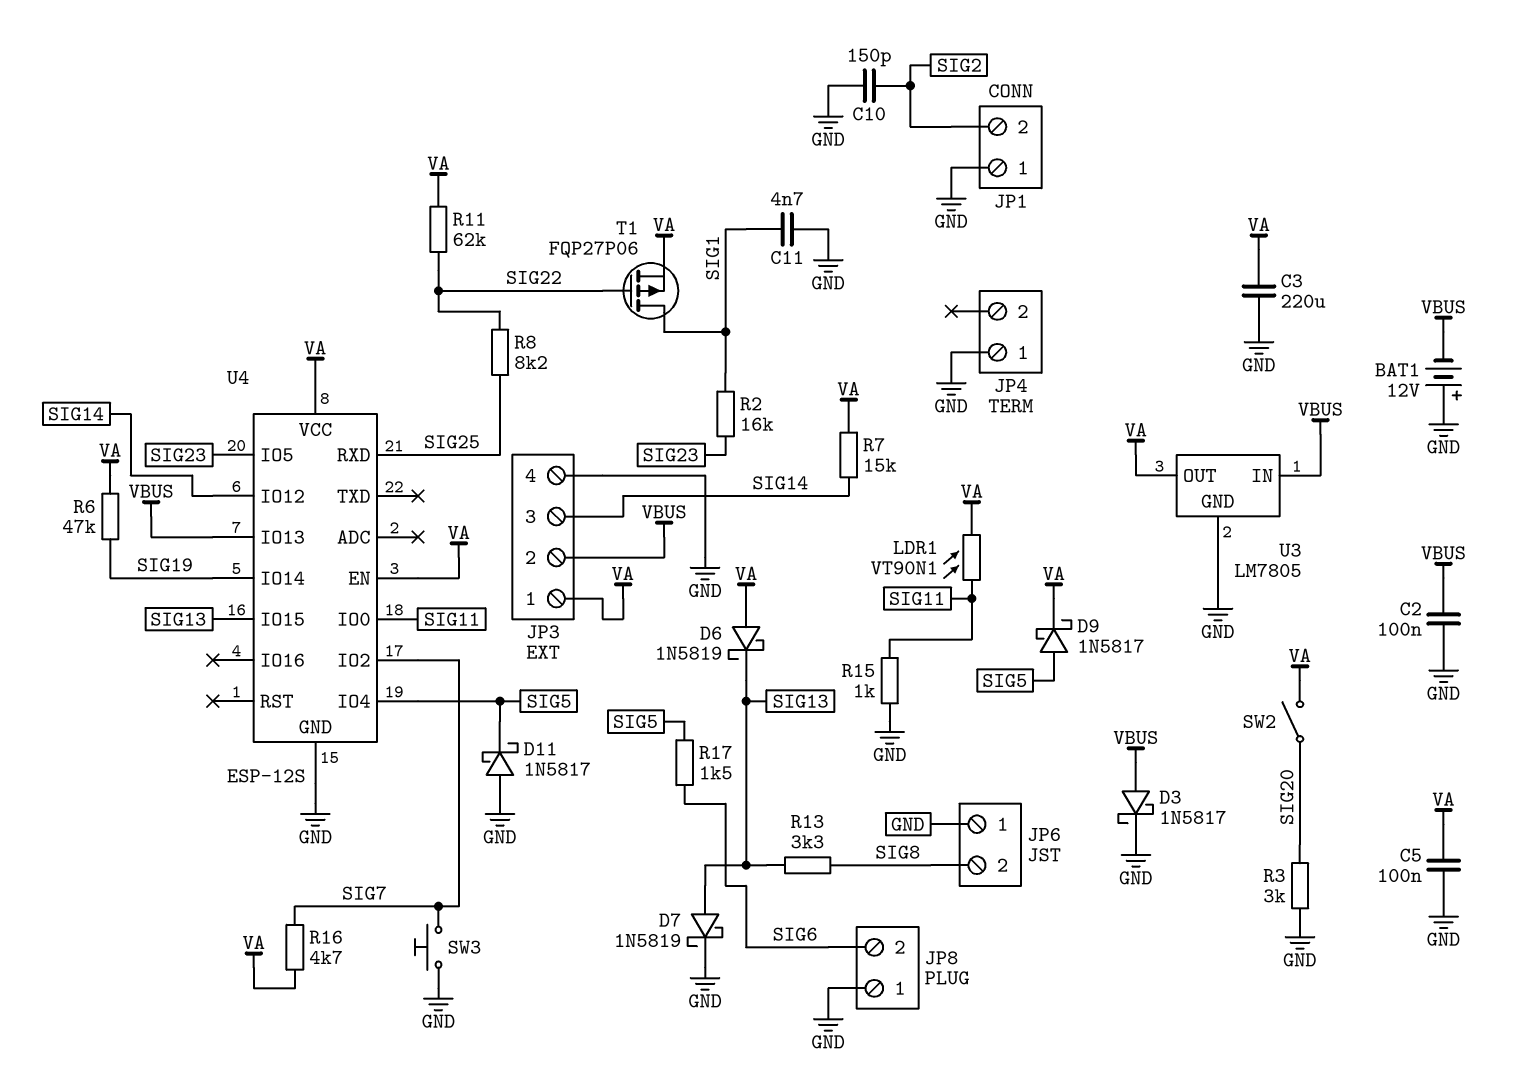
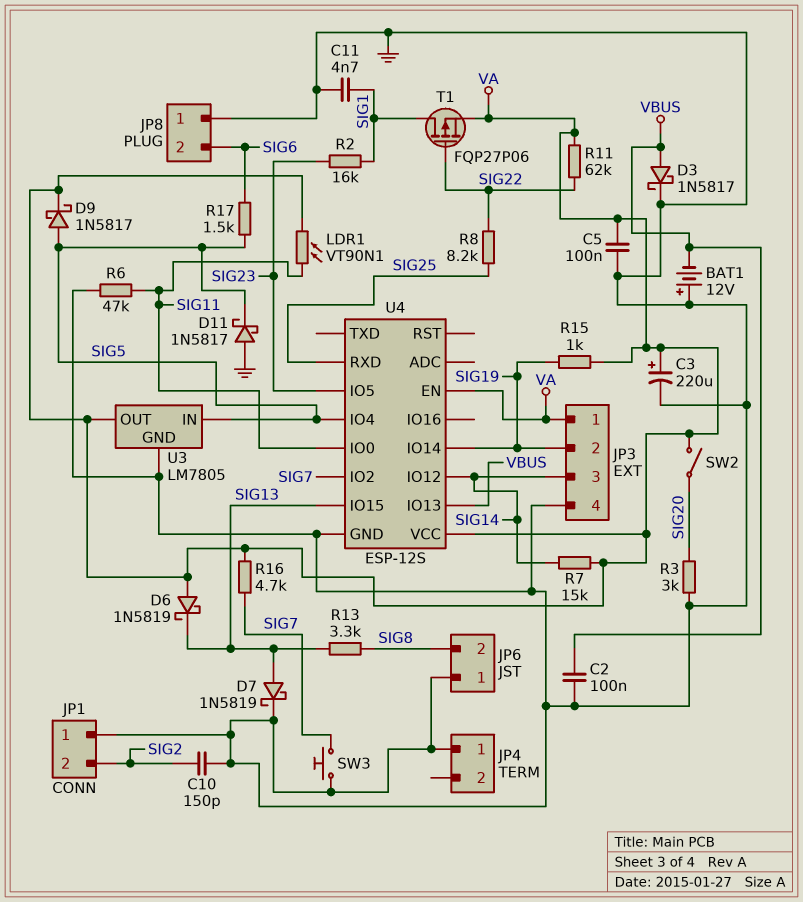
C3: 220uF (GND, VA) -> 220uF (plus VA, minus GND)
JP3 pin 2: VBUS -> SIG19
R6: 47k (SIG19, VA) -> 47k (GND, SIG11)
R15: 1k (GND, SIG11) -> 1k (SIG19, VA)
U3 pin IN: VBUS -> SIG5

